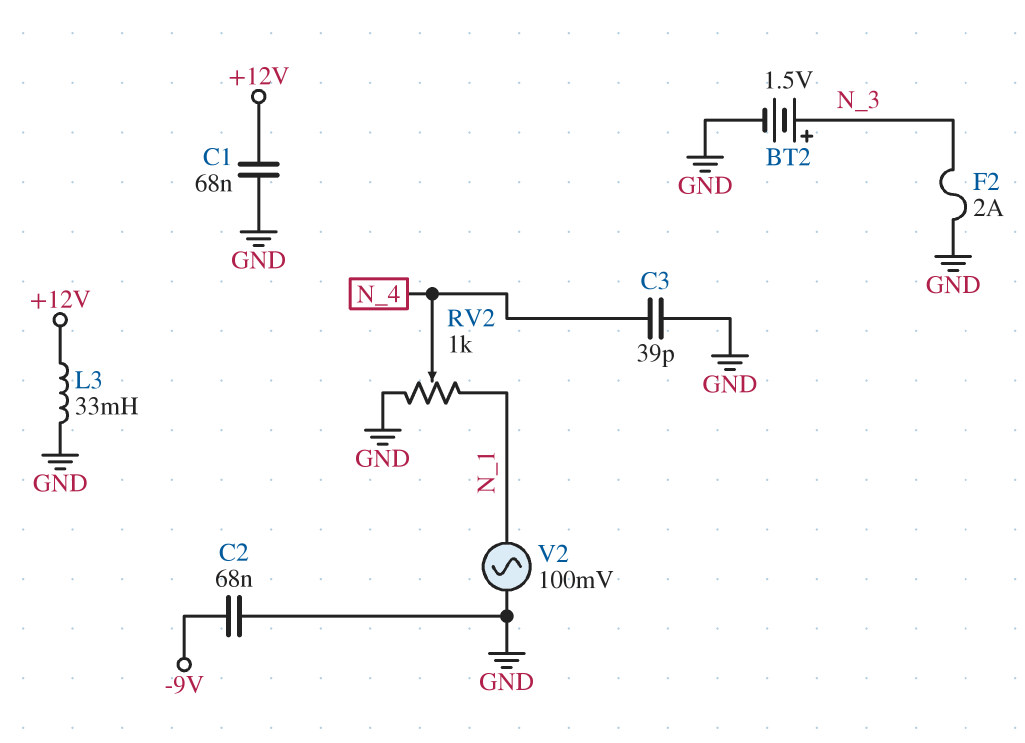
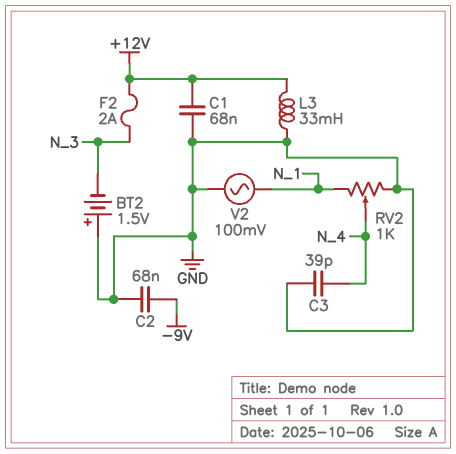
BT2: 1.5V (plus N_3, minus GND) -> 1.5V (plus GND, minus N_3)
F2: 2A (GND, N_3) -> 2A (+12V, N_3)

